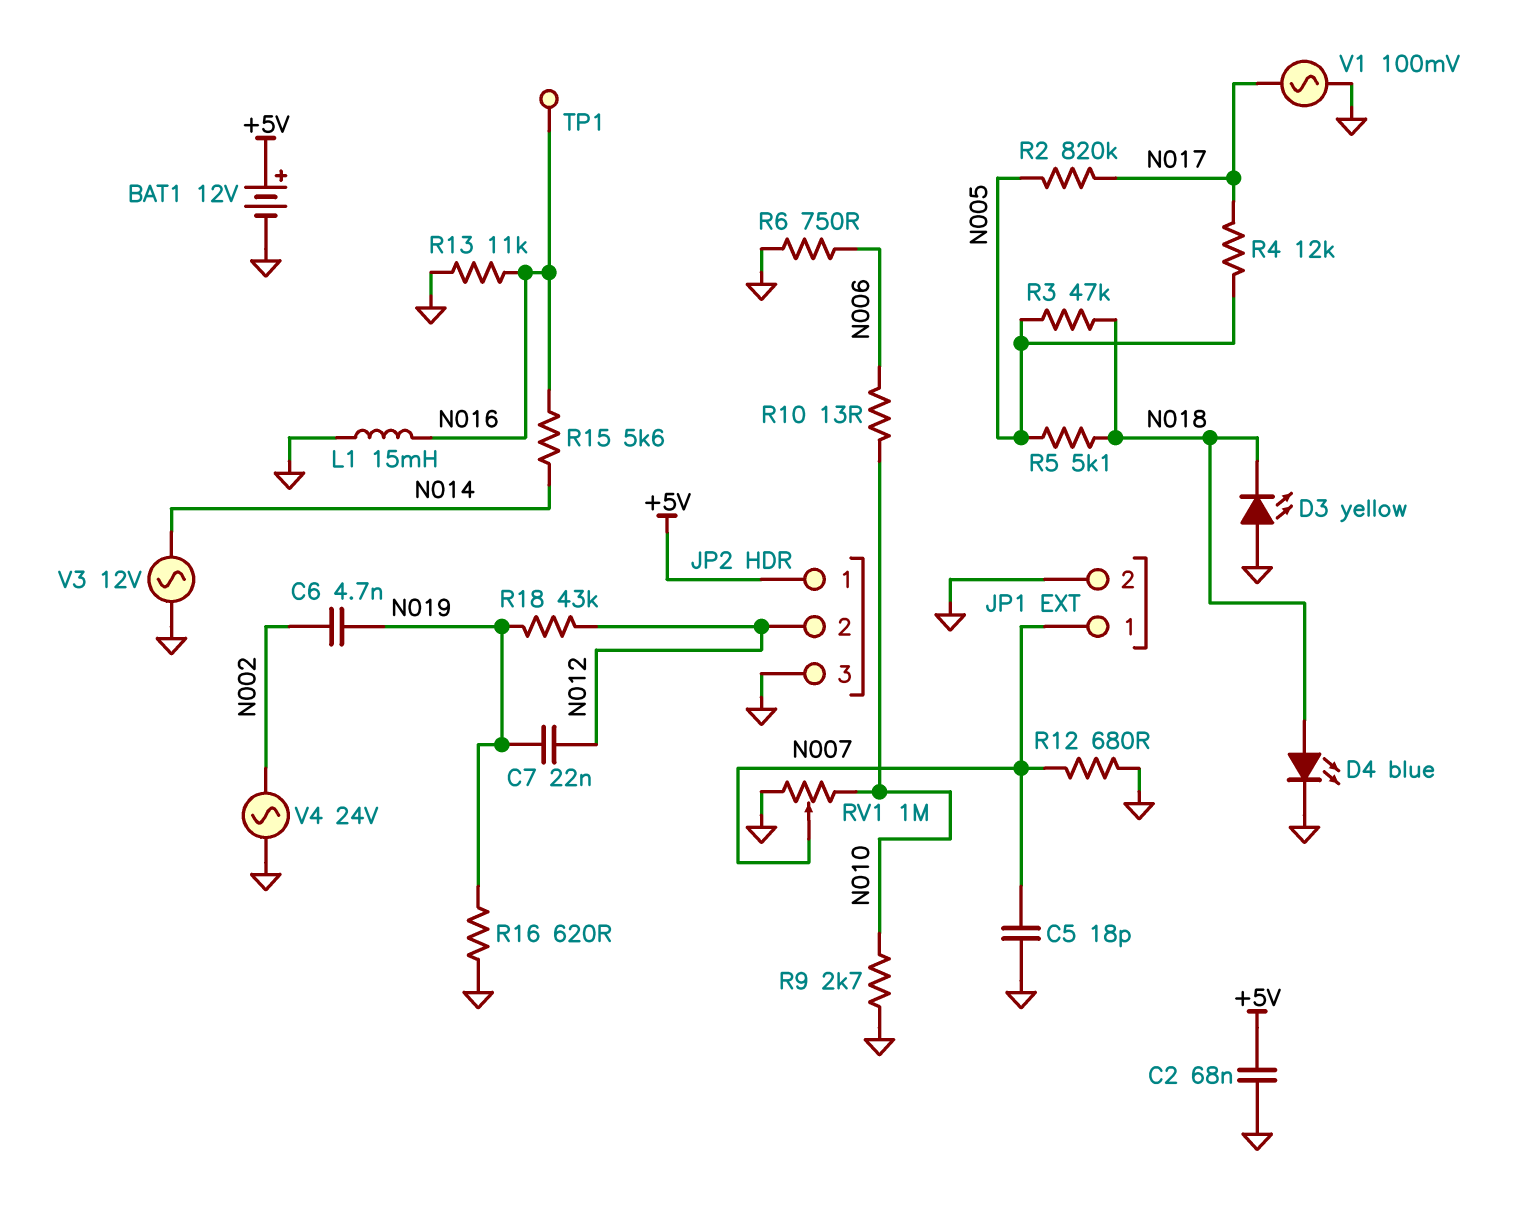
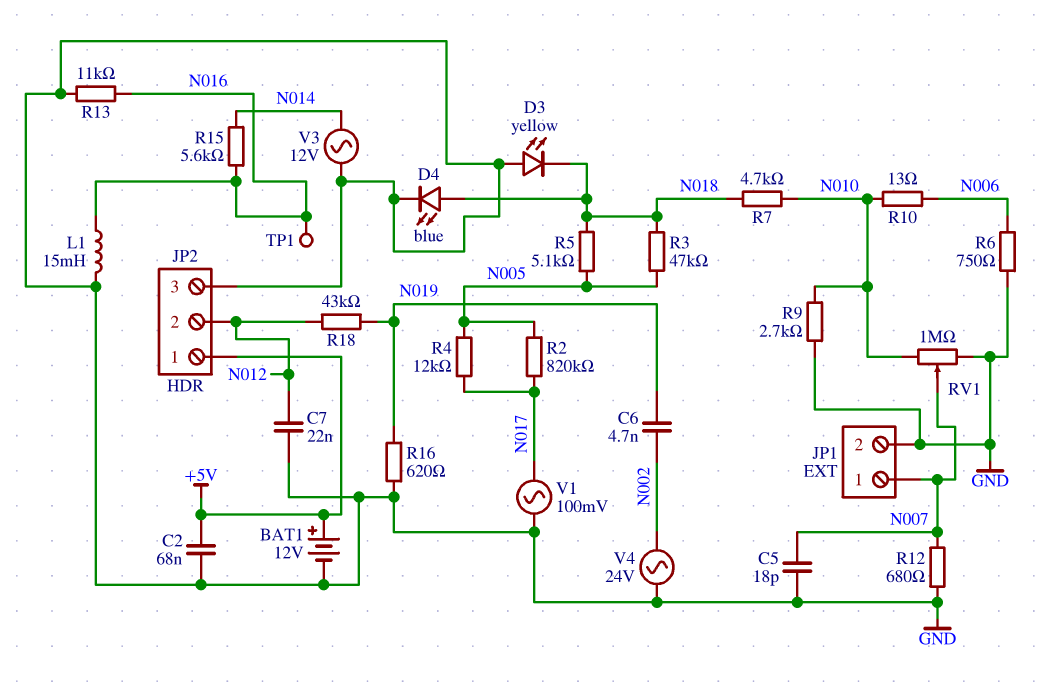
C7: 22nF (N012, N019) -> 22nF (GND, N012)
R7: none -> 4.7k (N010, N018)

